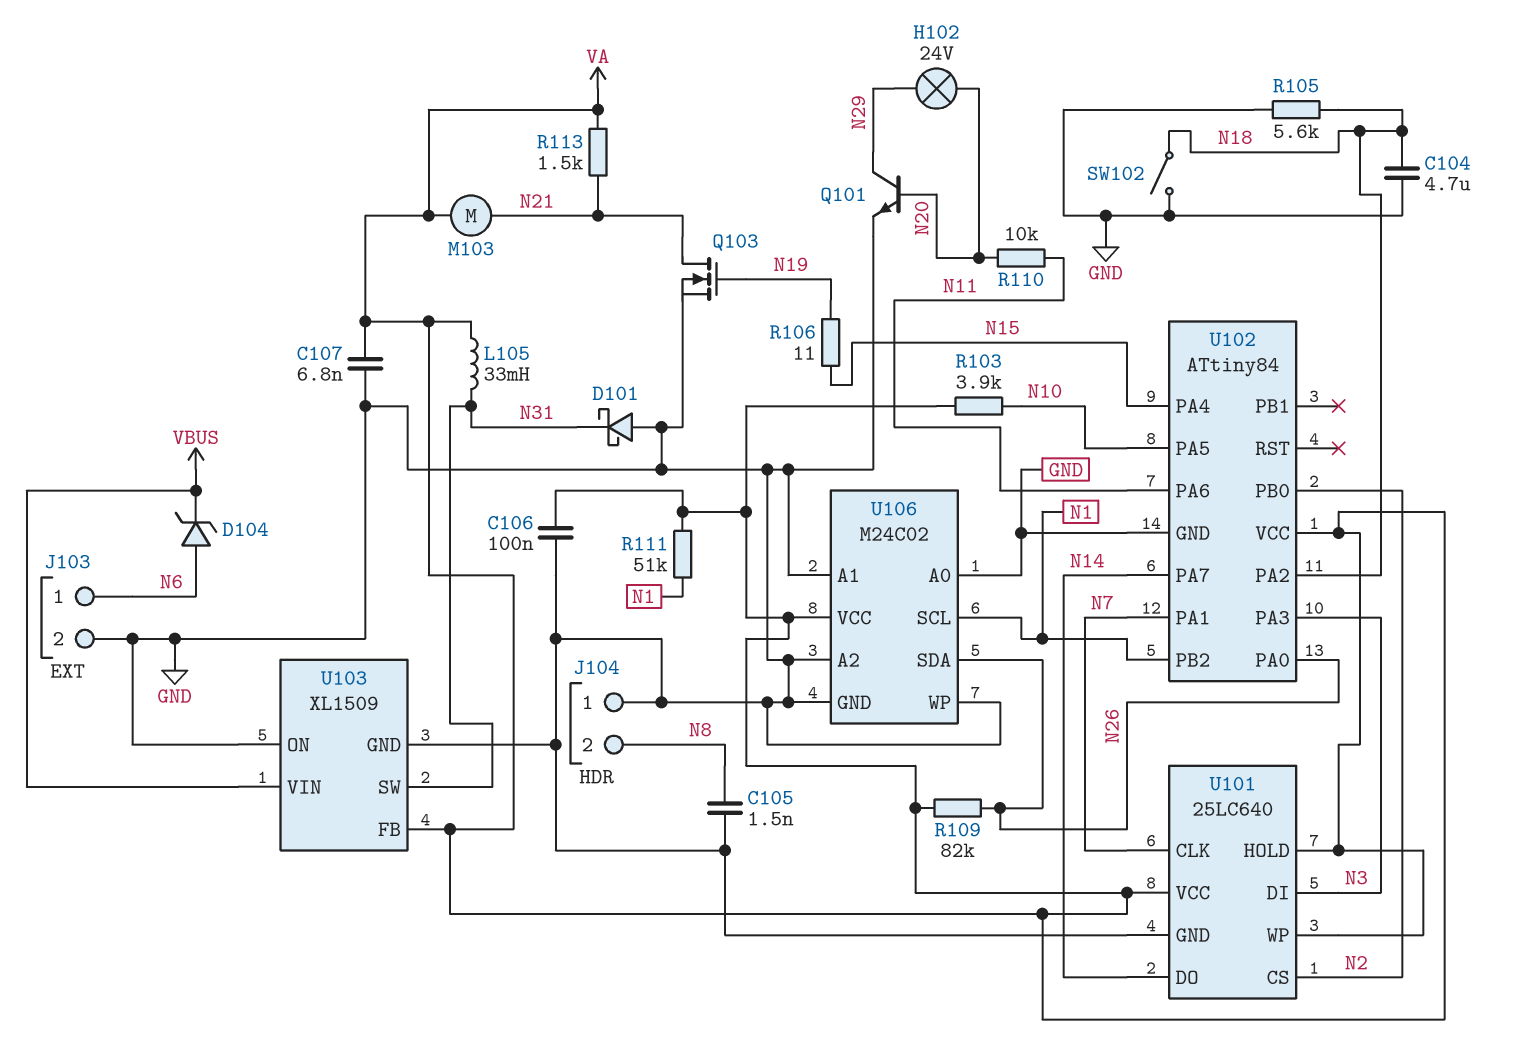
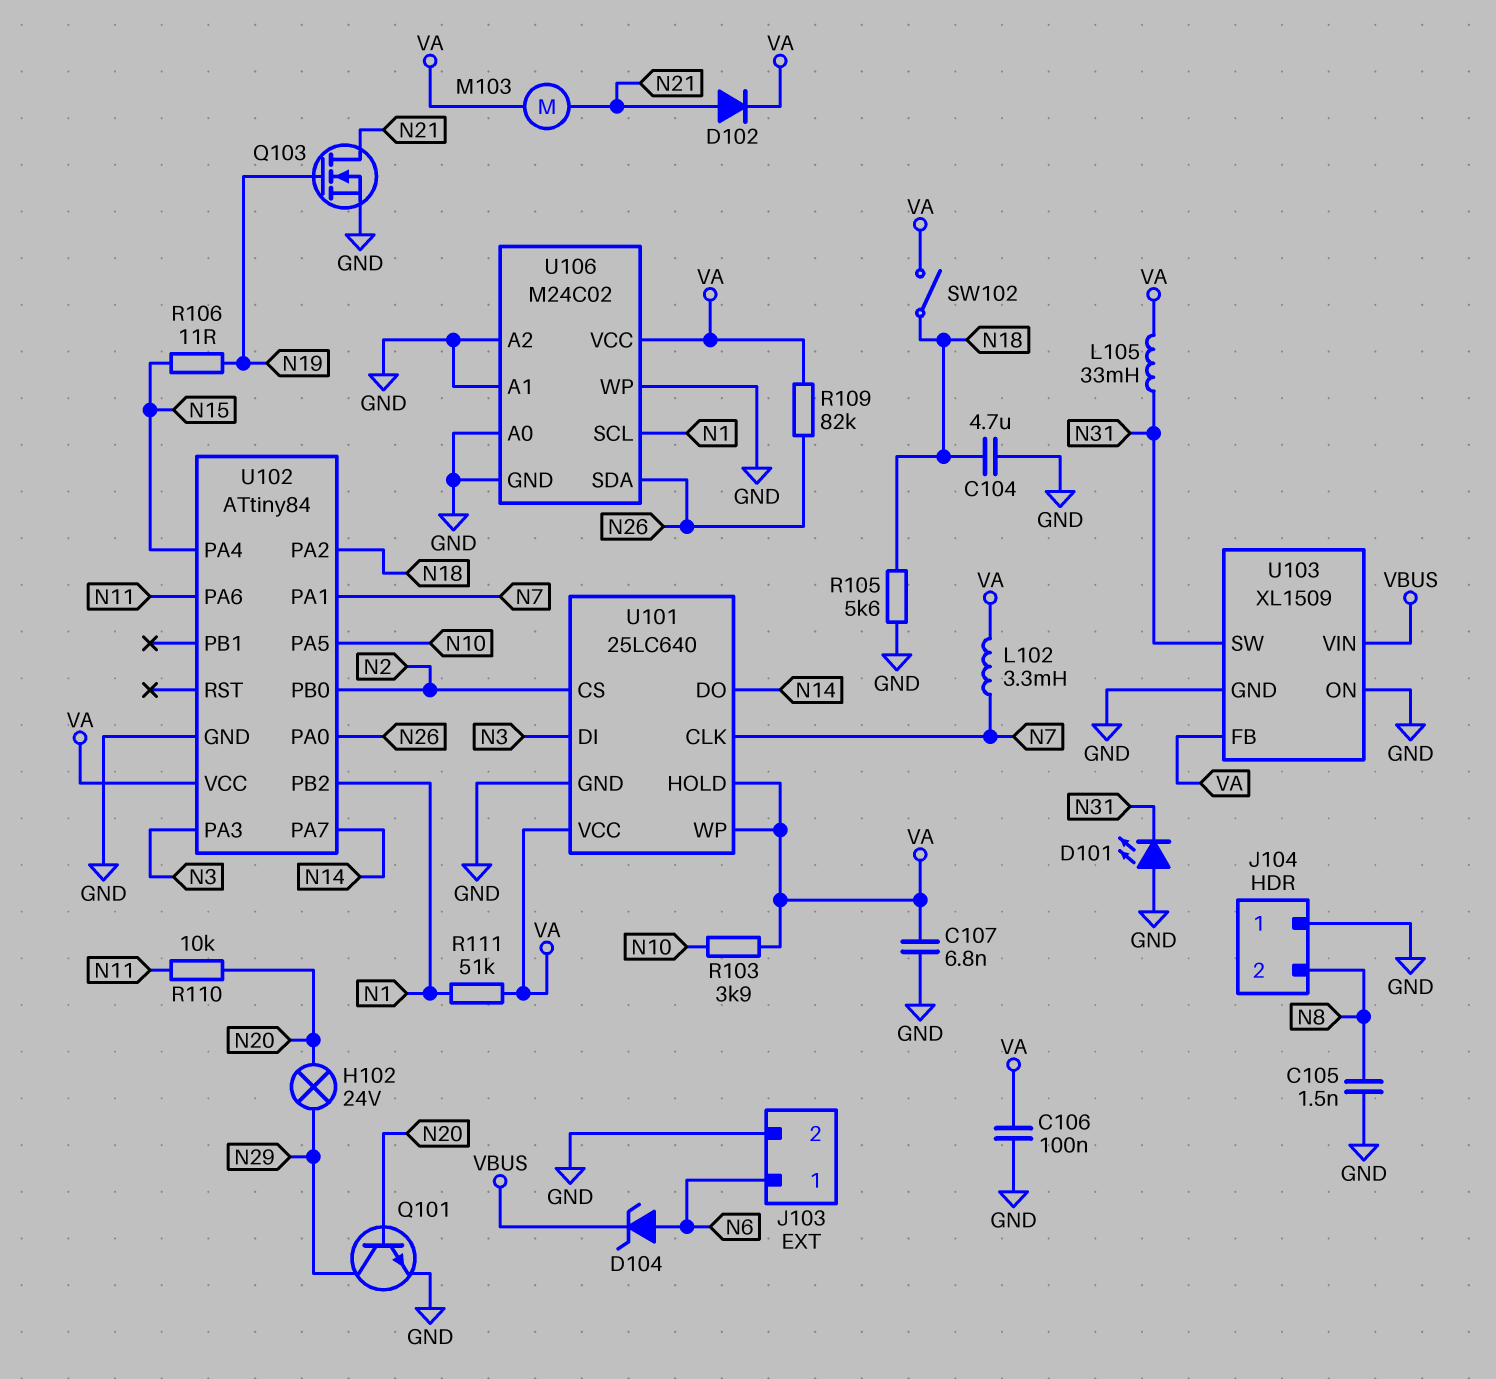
D101: schottky (A GND, K N31) -> LED (A GND, K N31)
D102: none -> diode (A N21, K VA)
L102: none -> 3.3mH (N7, VA)
R113: 1.5k (N21, VA) -> none
SW102: switch (GND, N18) -> switch (N18, VA)

